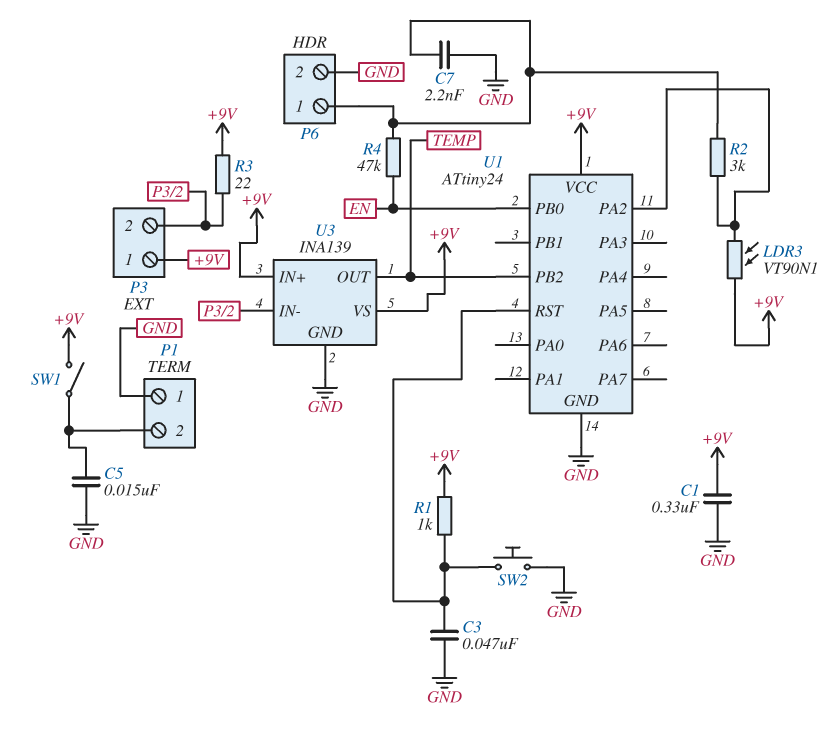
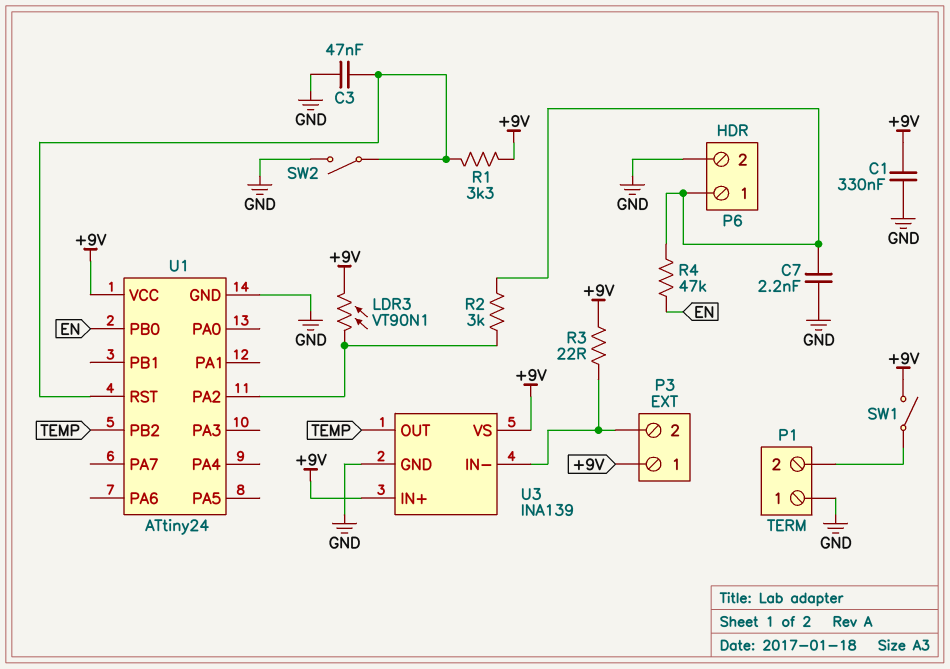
C5: 15nF (GND, P1/2) -> none
R1: 1k (+9V, U1/RST) -> 3.3k (+9V, U1/RST)
SW2: button (GND, U1/RST) -> switch (GND, U1/RST)

